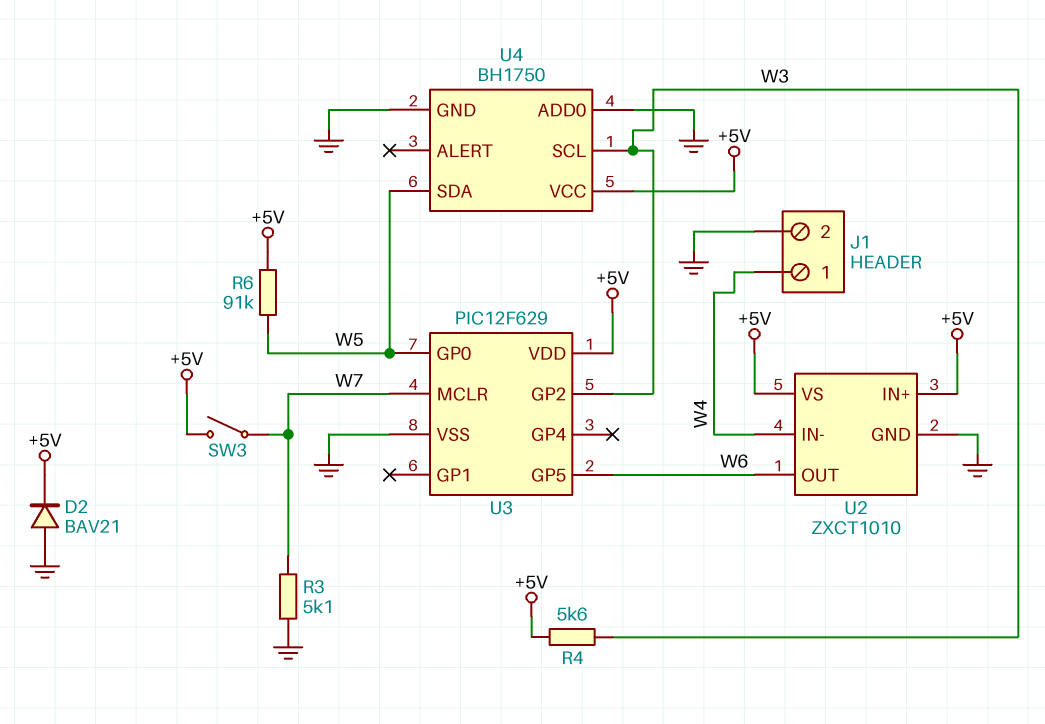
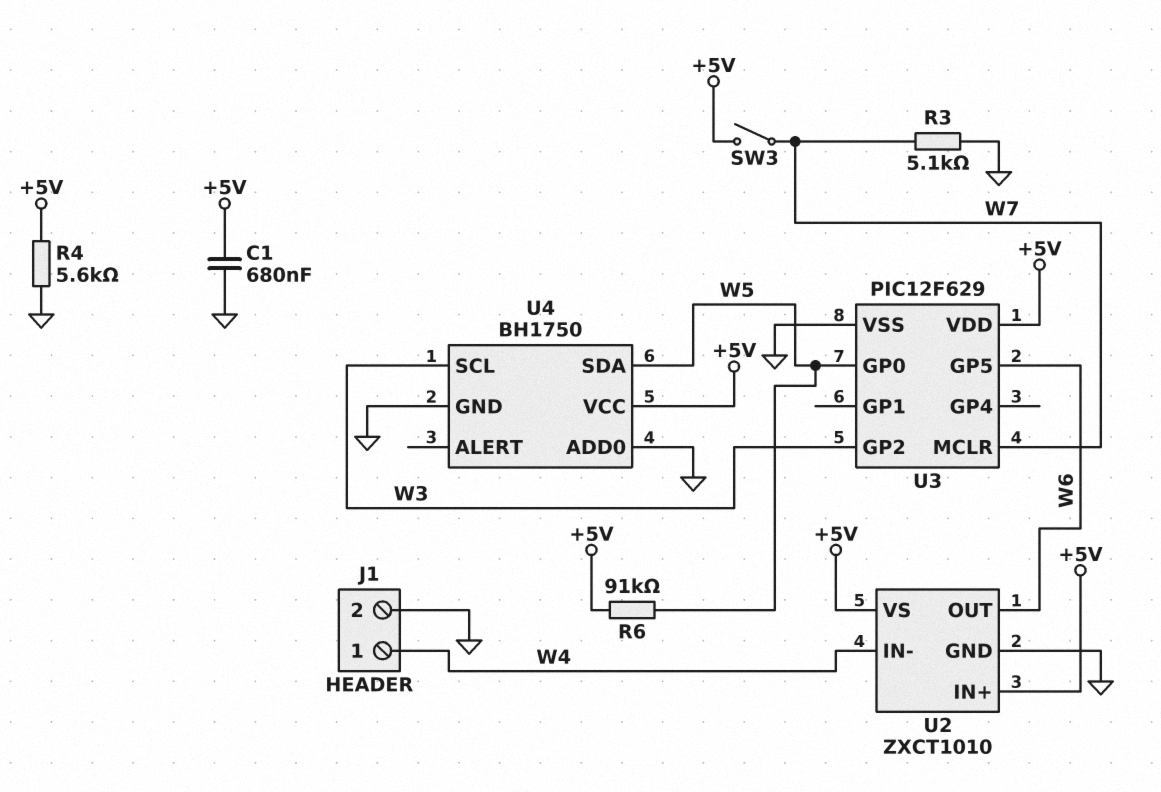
C1: none -> 680nF (+5V, GND)
D2: diode BAV21 (A GND, K +5V) -> none
R4: 5.6k (+5V, W3) -> 5.6k (+5V, GND)

